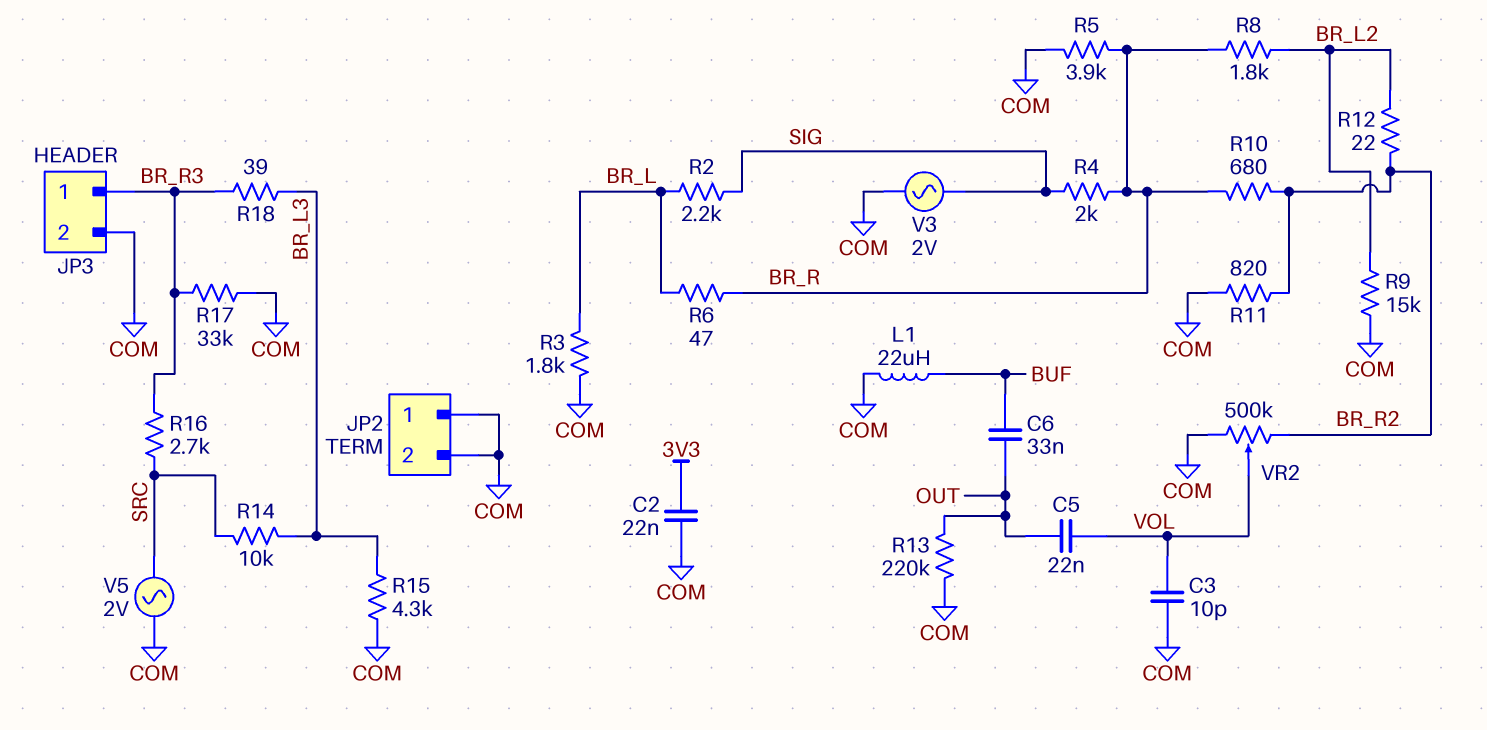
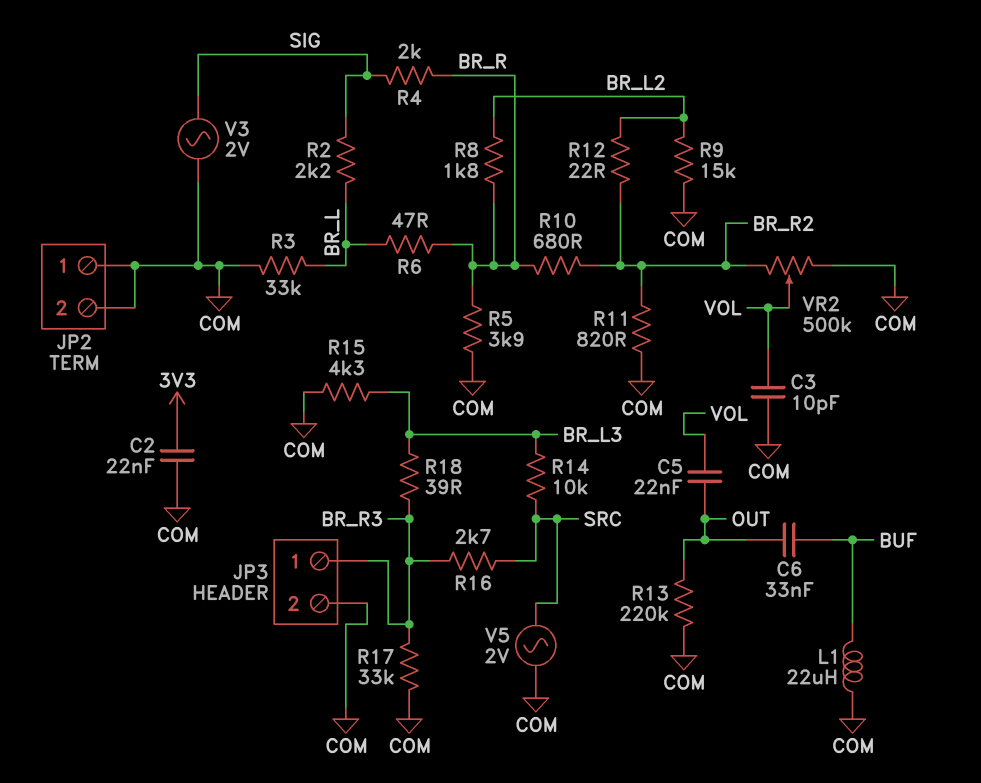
R3: 1.8k (BR_L, COM) -> 33k (BR_L, COM)

